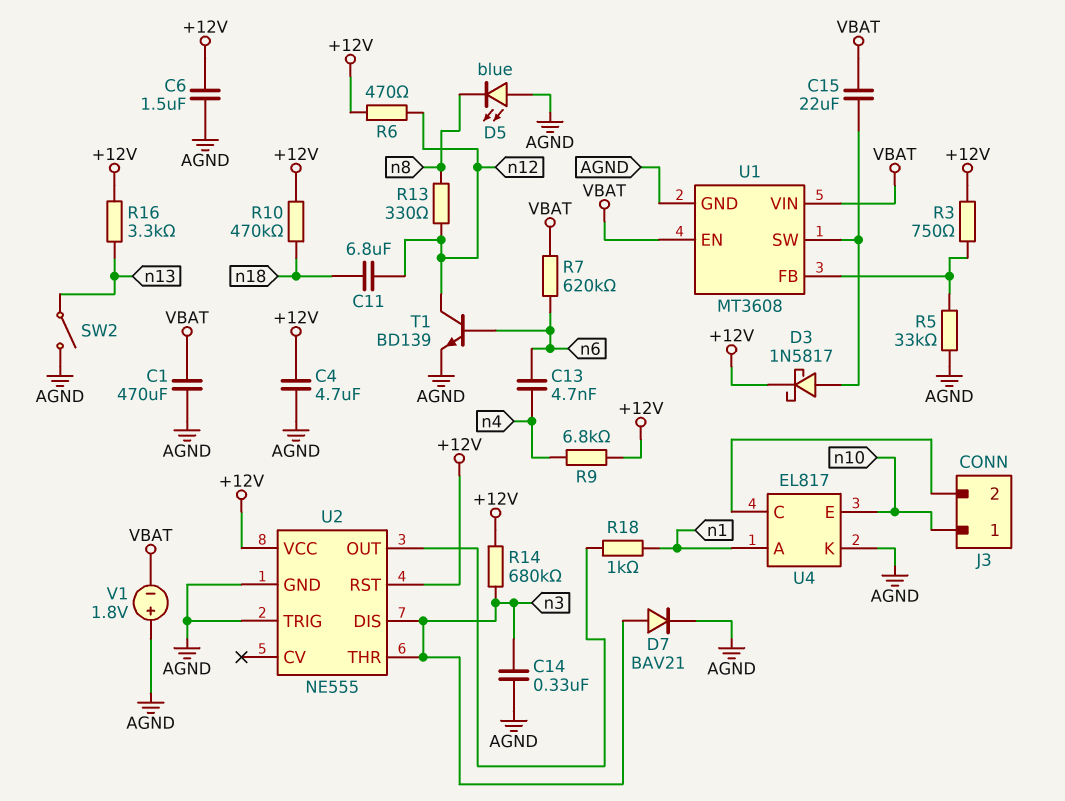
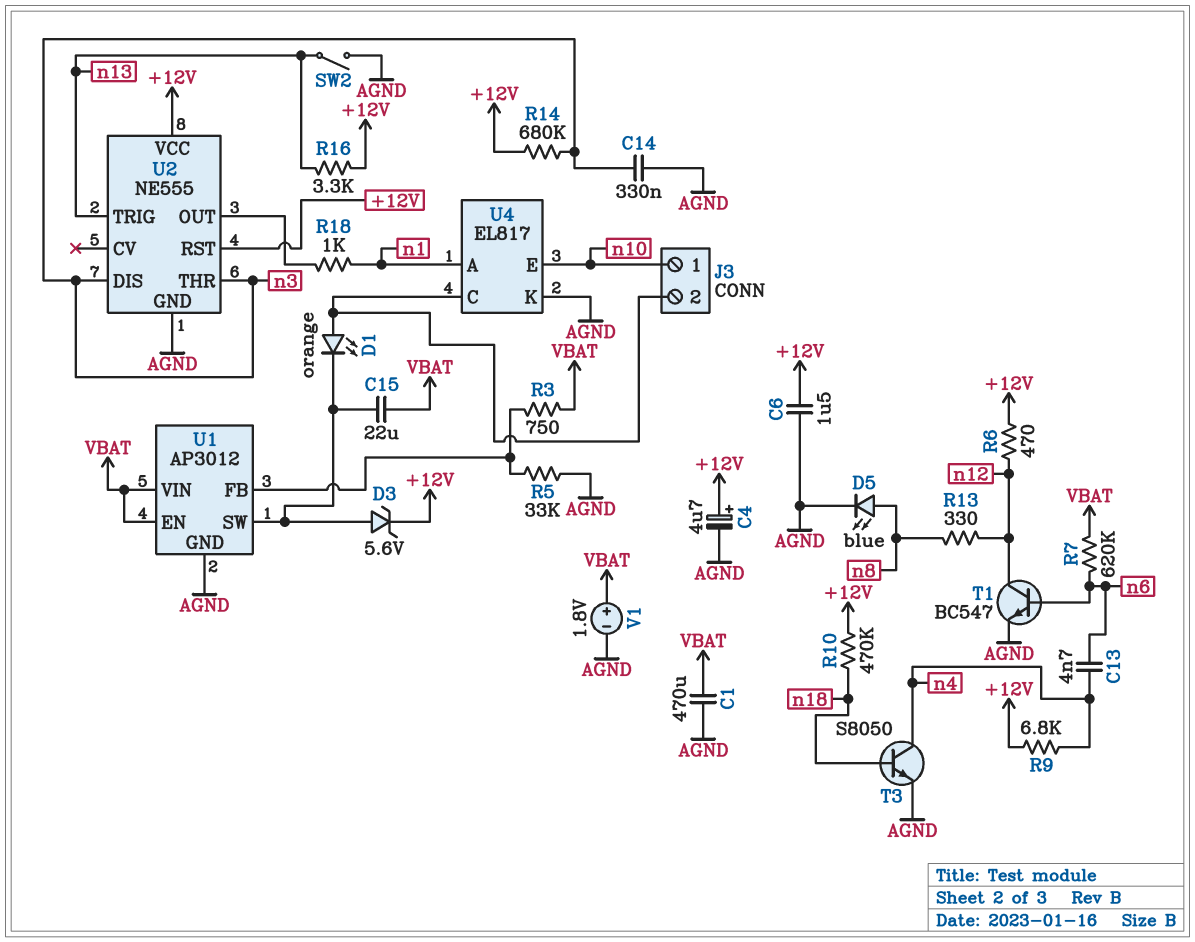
C4: 4.7uF (+12V, AGND) -> 4.7uF (plus +12V, minus AGND)
C11: 6.8uF (n12, n18) -> none
D1: none -> LED orange (A J3/2, K U1/SW)
D3: schottky 1N5817 (A U1/SW, K +12V) -> zener 5.6V (A U1/SW, K +12V)
D5: LED blue (A AGND, K n8) -> LED blue (A n8, K AGND)
D7: diode BAV21 (A n3, K AGND) -> none
R3: 750 (+12V, U1/FB) -> 750 (U1/FB, VBAT)
T1: NPN BD139 (B n6, C n12, E AGND) -> NPN BC547 (B n6, C n12, E AGND)
T3: none -> NPN S8050 (B n18, C n4, E AGND)
U1: MT3608 -> AP3012
U2 pin TRIG: AGND -> n13
V1: 1.8V (plus AGND, minus VBAT) -> 1.8V (plus VBAT, minus AGND)

